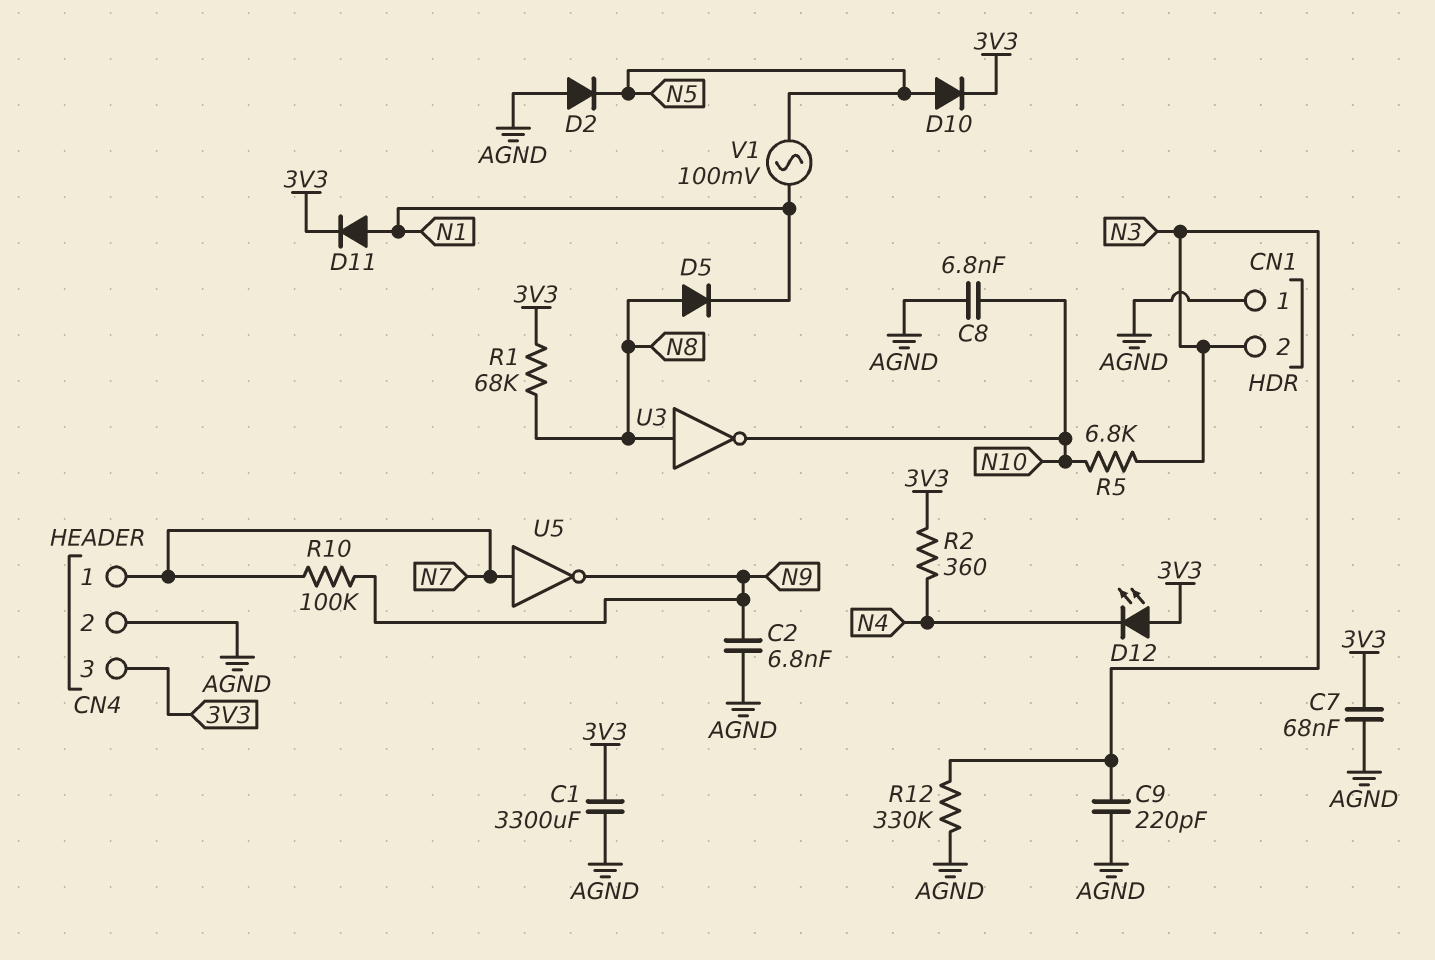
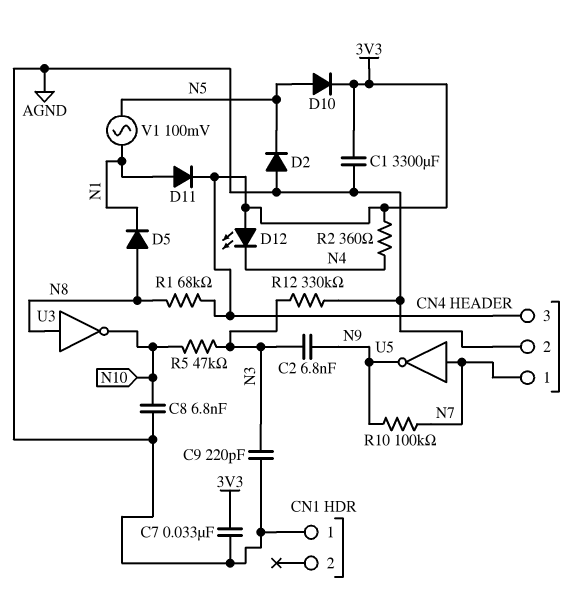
C2: 6.8nF (AGND, N9) -> 6.8nF (N3, N9)
C7: 68nF (3V3, AGND) -> 33nF (3V3, AGND)
CN1 pin 2: N3 -> none
R5: 6.8k (N3, N10) -> 47k (N3, N10)

